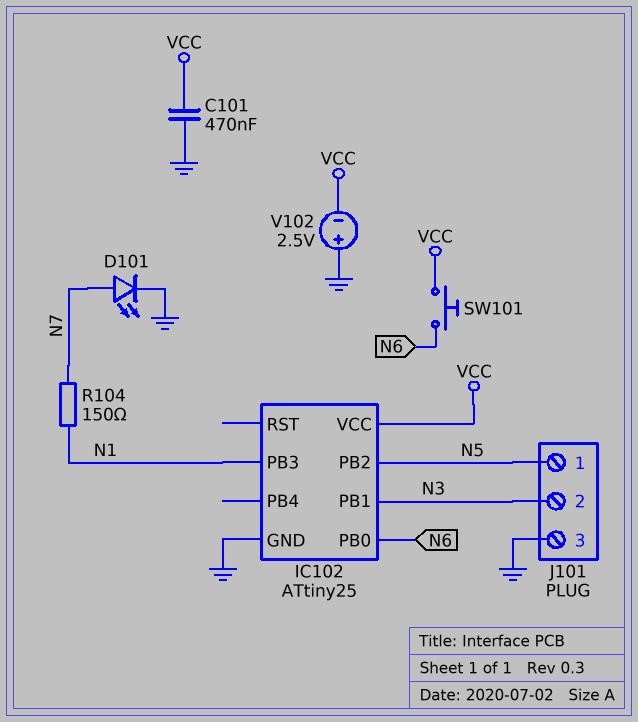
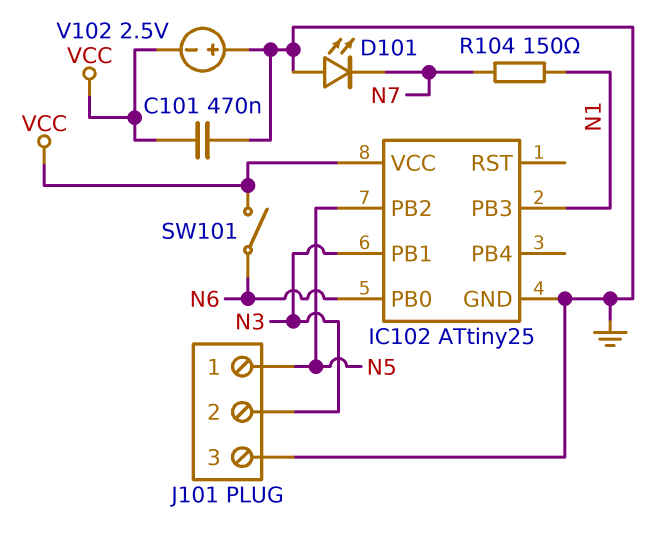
D101: LED (A N7, K GND) -> LED (A GND, K N7)
SW101: button (N6, VCC) -> switch (N6, VCC)

